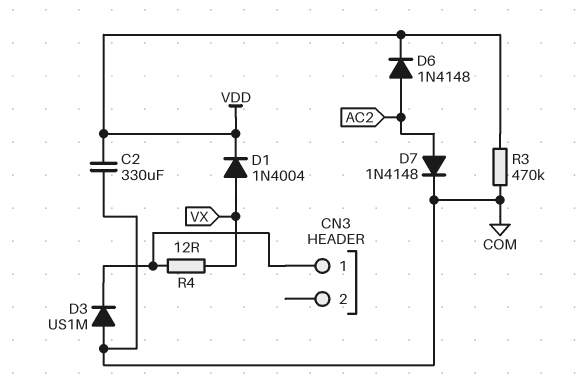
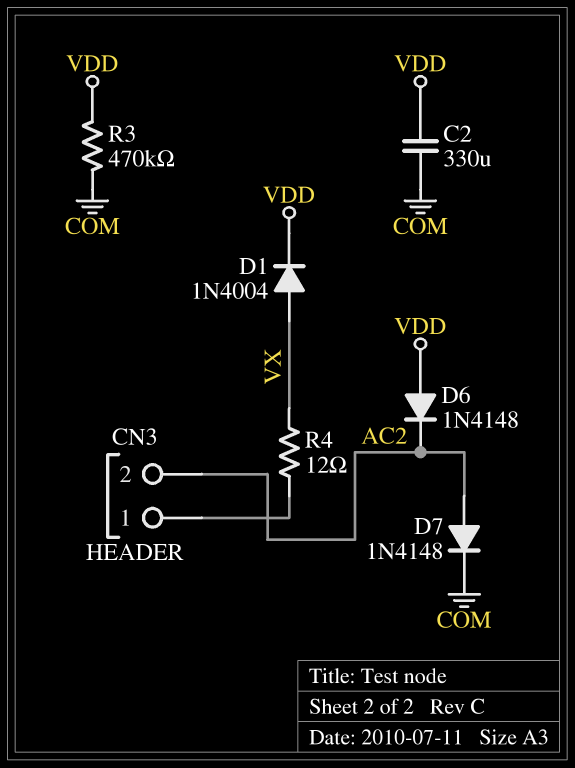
CN3 pin 2: none -> AC2
D3: diode US1M (A COM, K CN3/1) -> none
D6: diode 1N4148 (A AC2, K VDD) -> diode 1N4148 (A VDD, K AC2)

